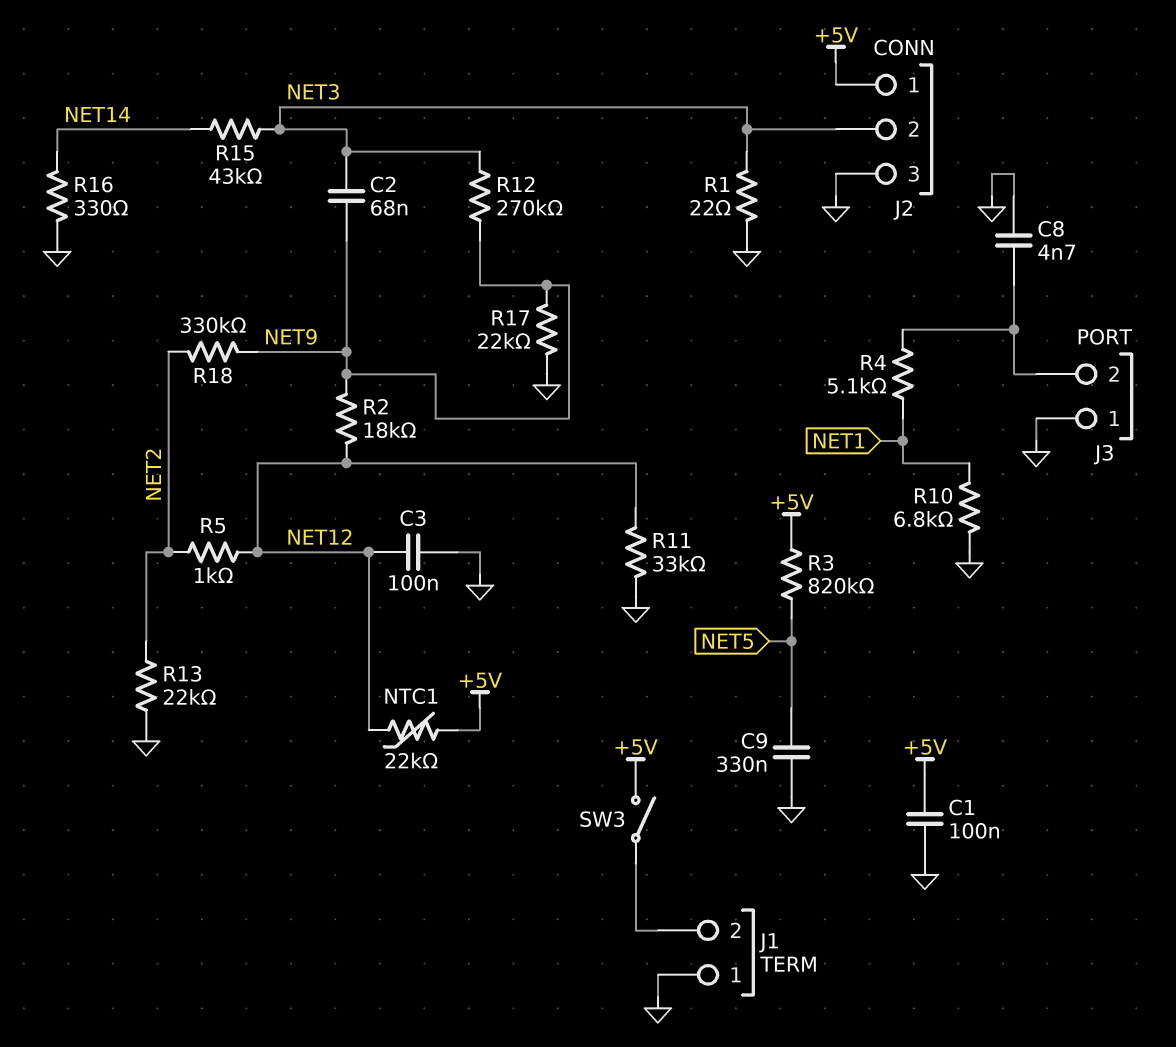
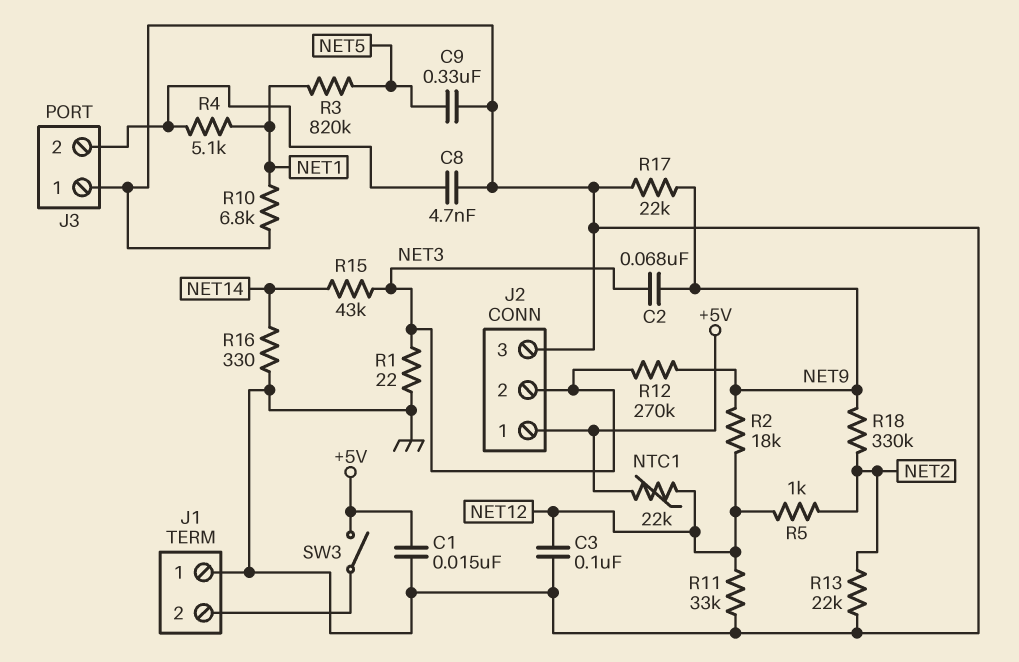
C1: 100nF (+5V, GND) -> 15nF (+5V, GND)
R3: 820k (+5V, NET5) -> 820k (NET1, NET5)

